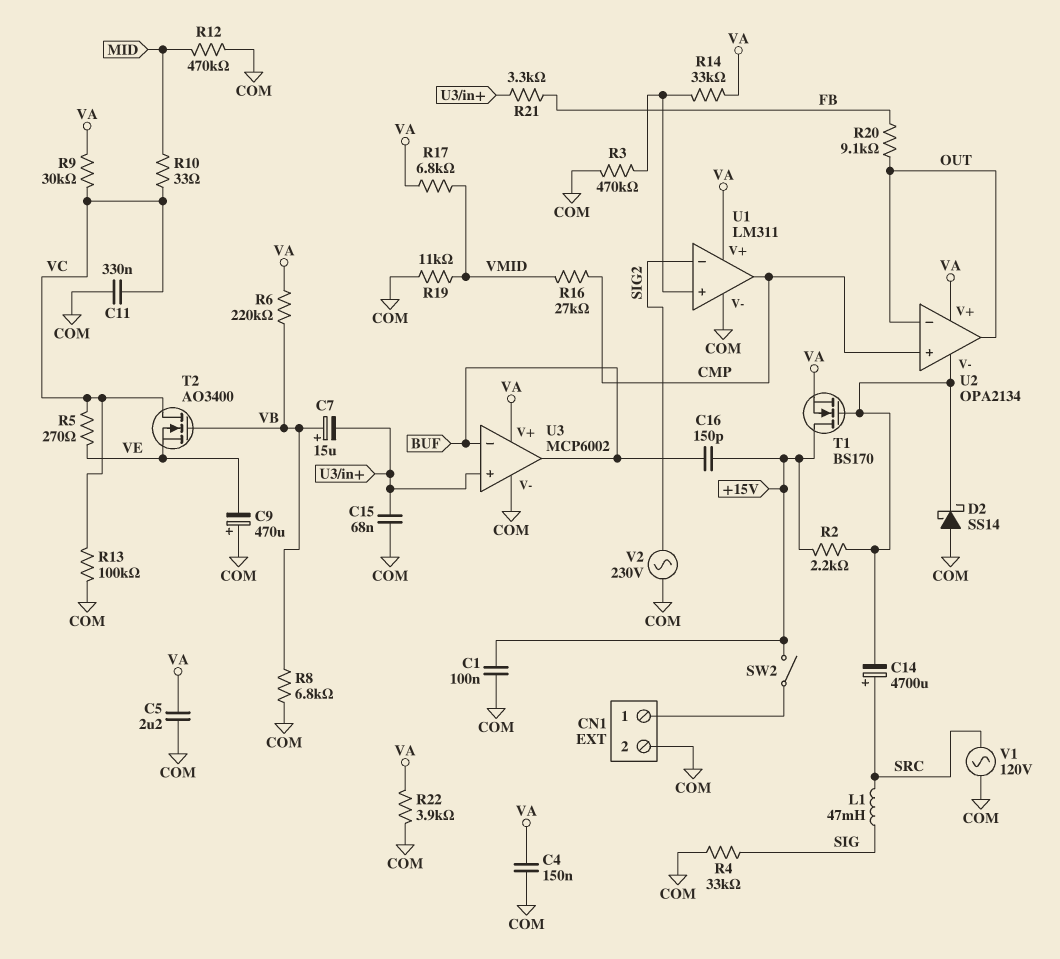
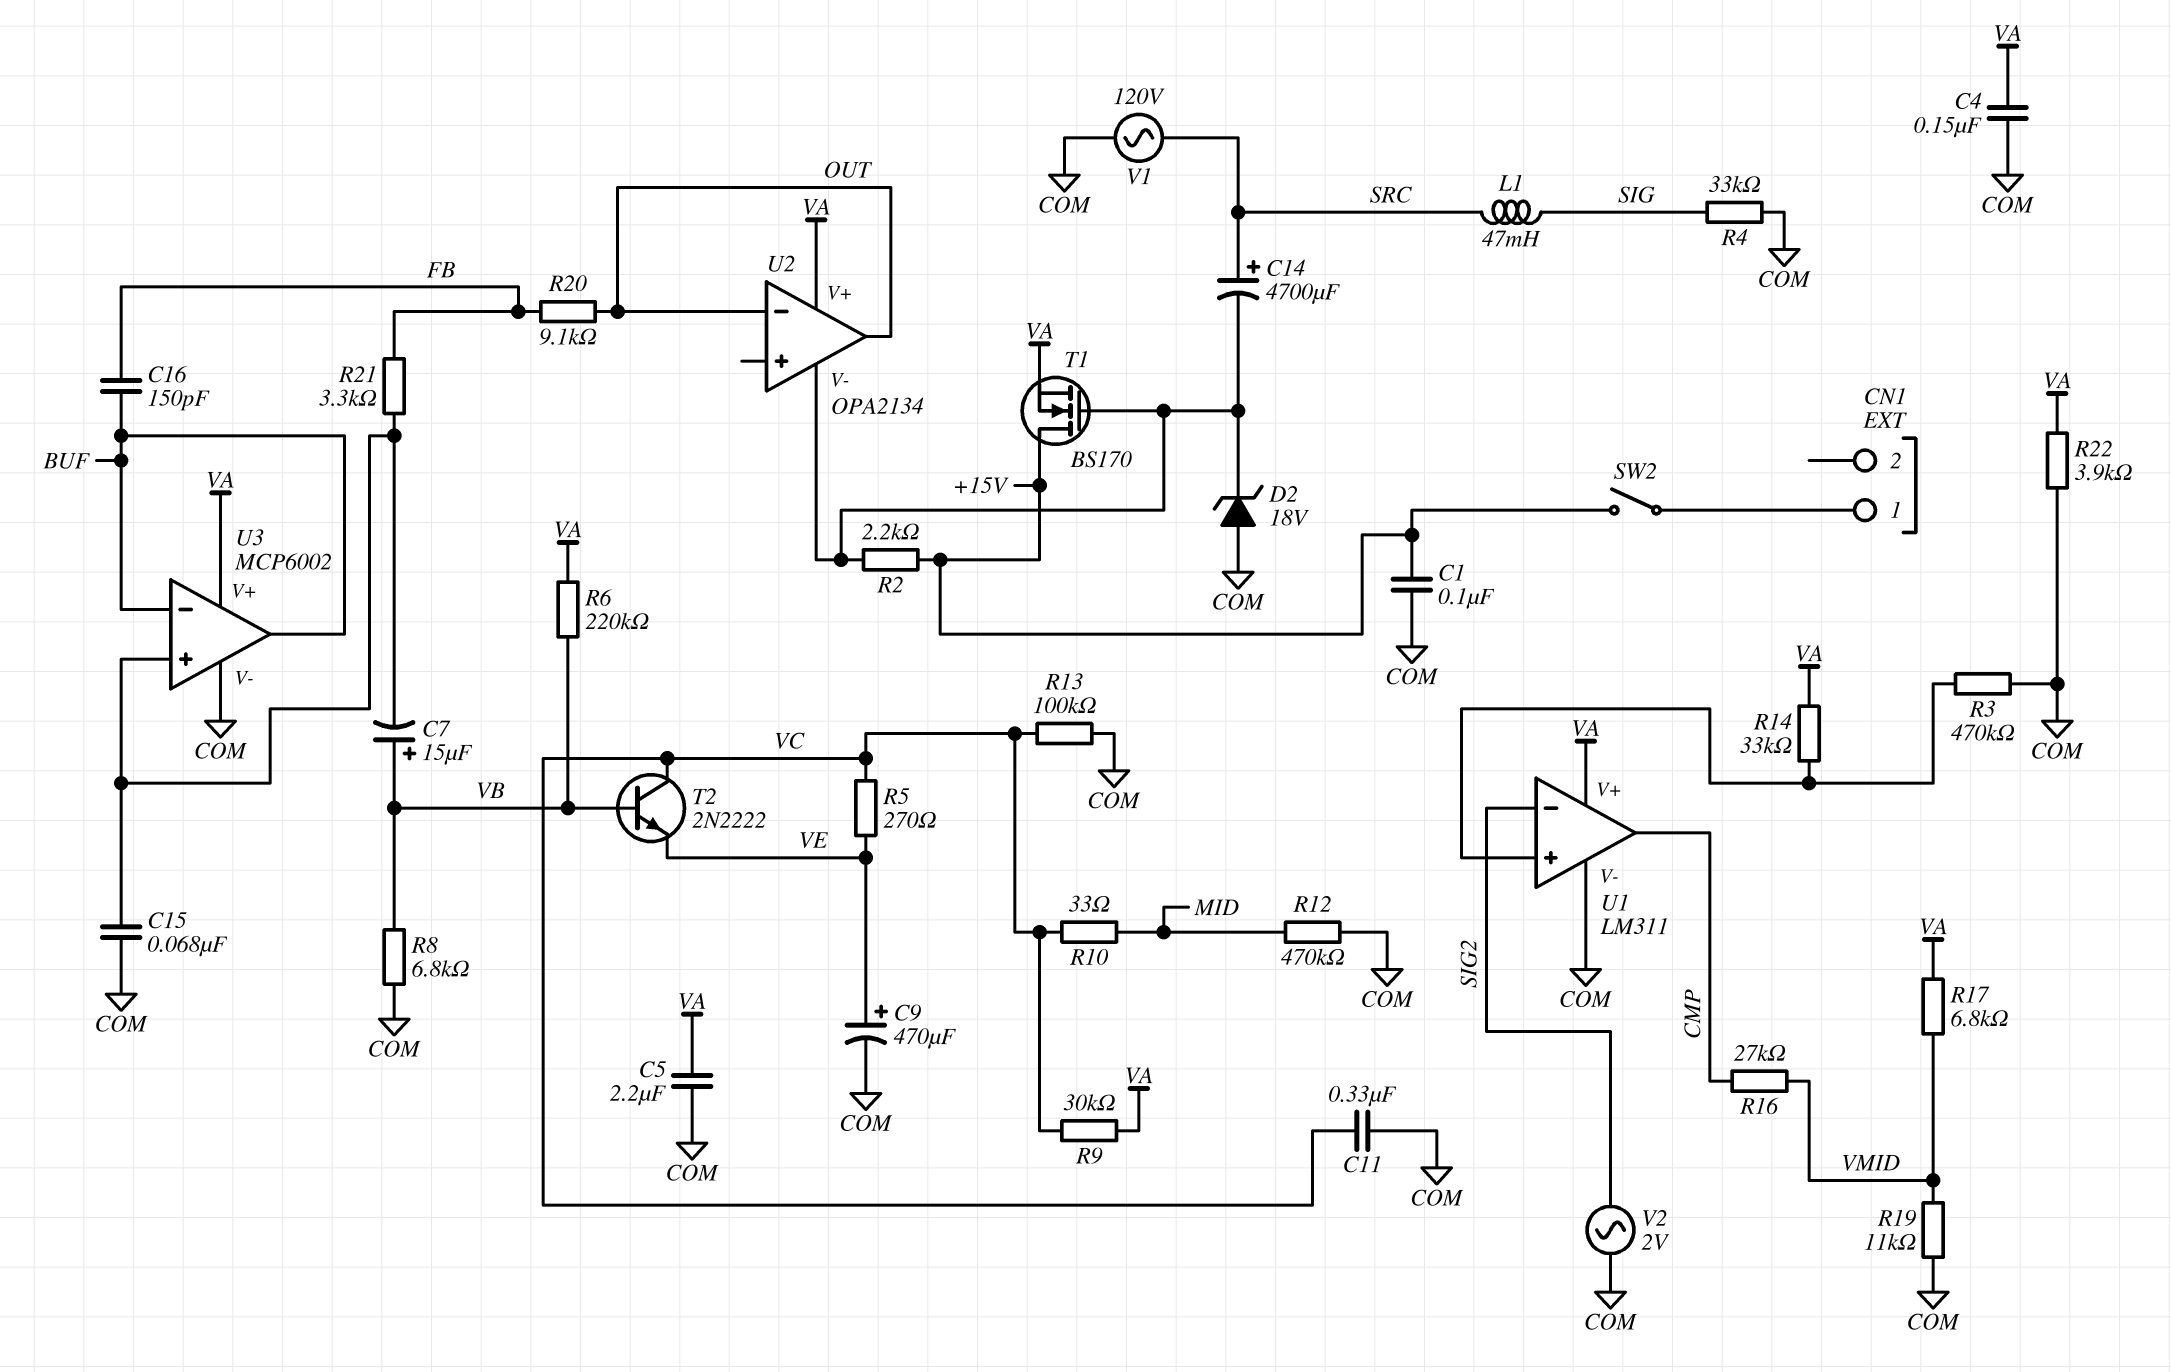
C9: 470uF (plus COM, minus VE) -> 470uF (plus VE, minus COM)
C16: 150pF (+15V, BUF) -> 150pF (BUF, FB)
CN1 pin 2: COM -> none
D2: schottky SS14 (A COM, K U2/V-) -> zener 18V (A COM, K U2/V-)
T2: NMOS AO3400 (G VB, D VC, S VE) -> NPN 2N2222 (B VB, C VC, E VE)
U2 pin in+: CMP -> none
V2: AC 230V (COM, SIG2) -> AC 2V (COM, SIG2)

